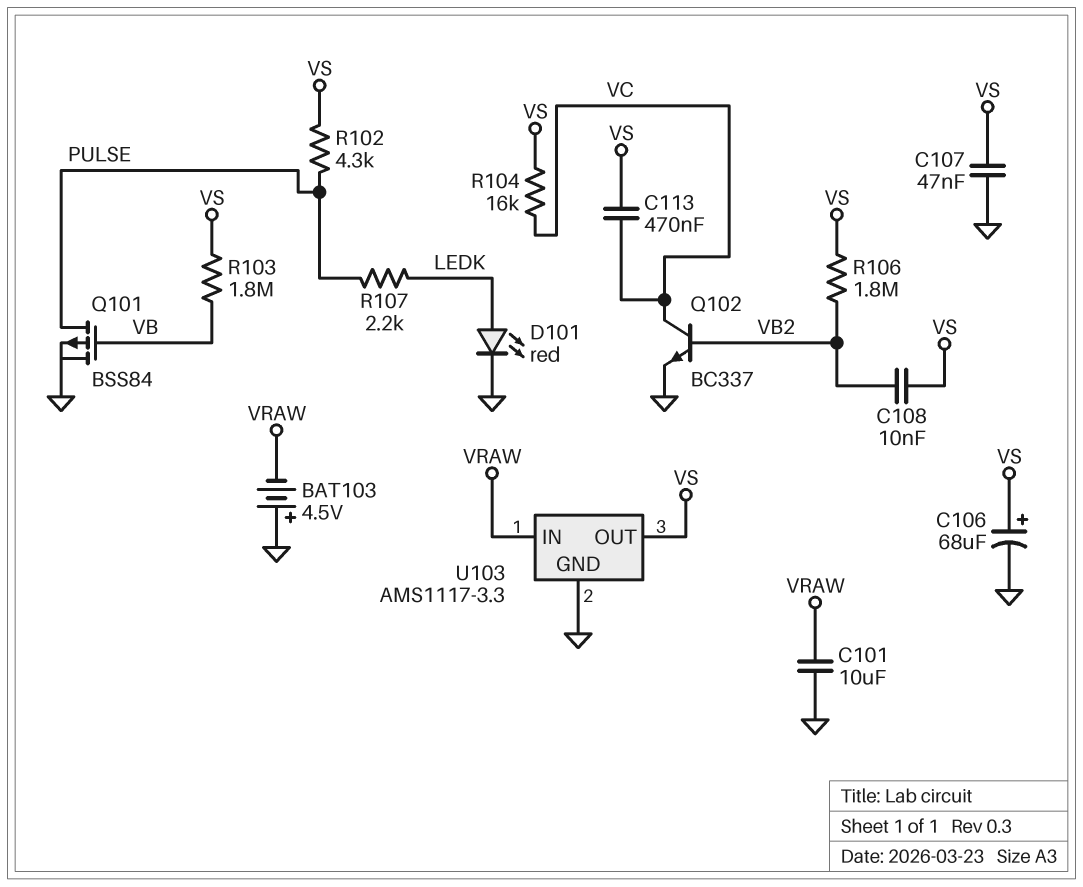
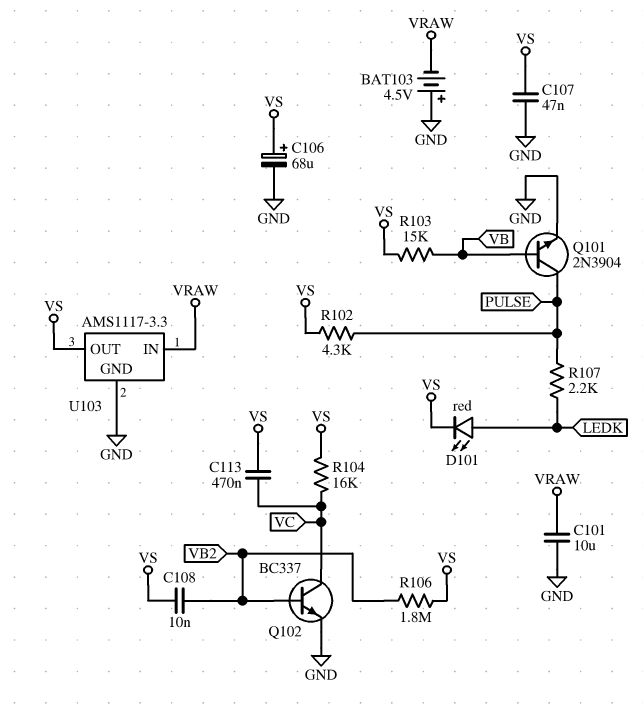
D101: LED red (A LEDK, K GND) -> LED red (A LEDK, K VS)
Q101: PMOS BSS84 (G VB, D PULSE, S GND) -> NPN 2N3904 (B VB, C PULSE, E GND)
R103: 1.8M (VB, VS) -> 15k (VB, VS)

